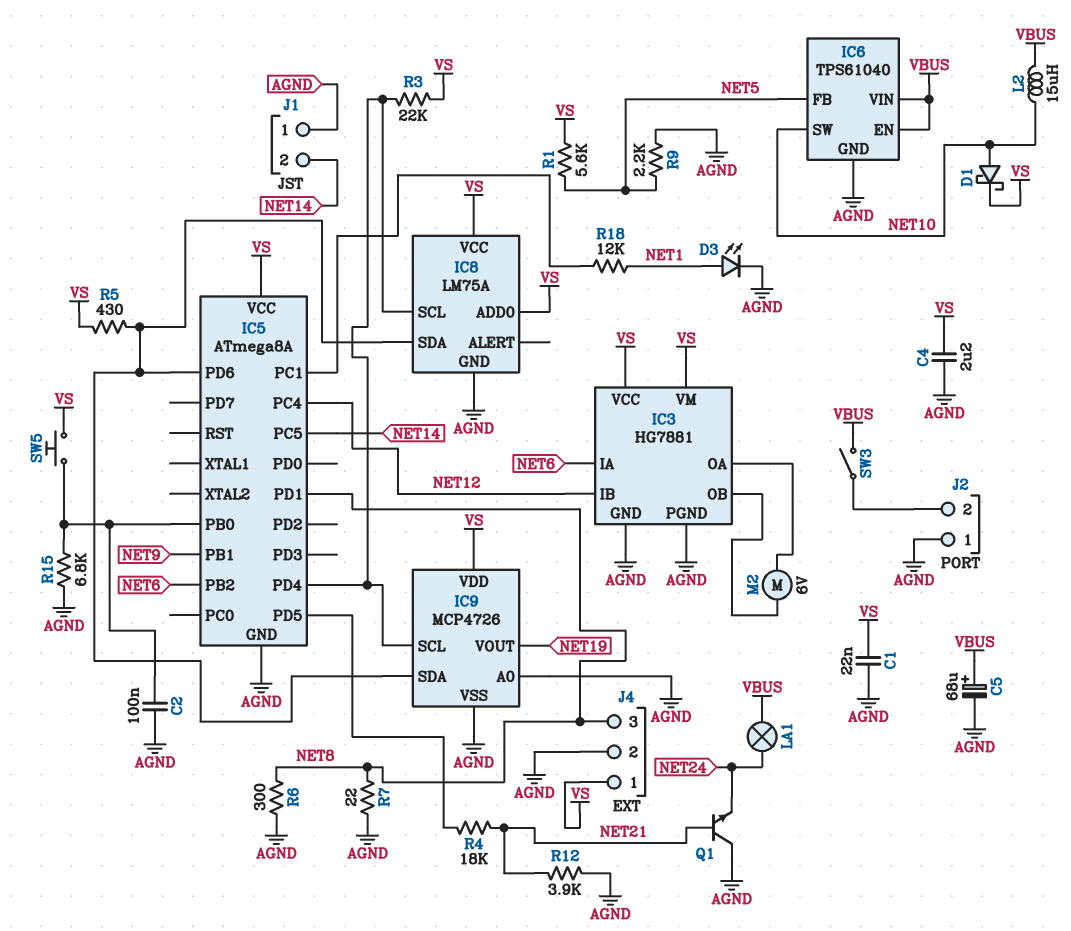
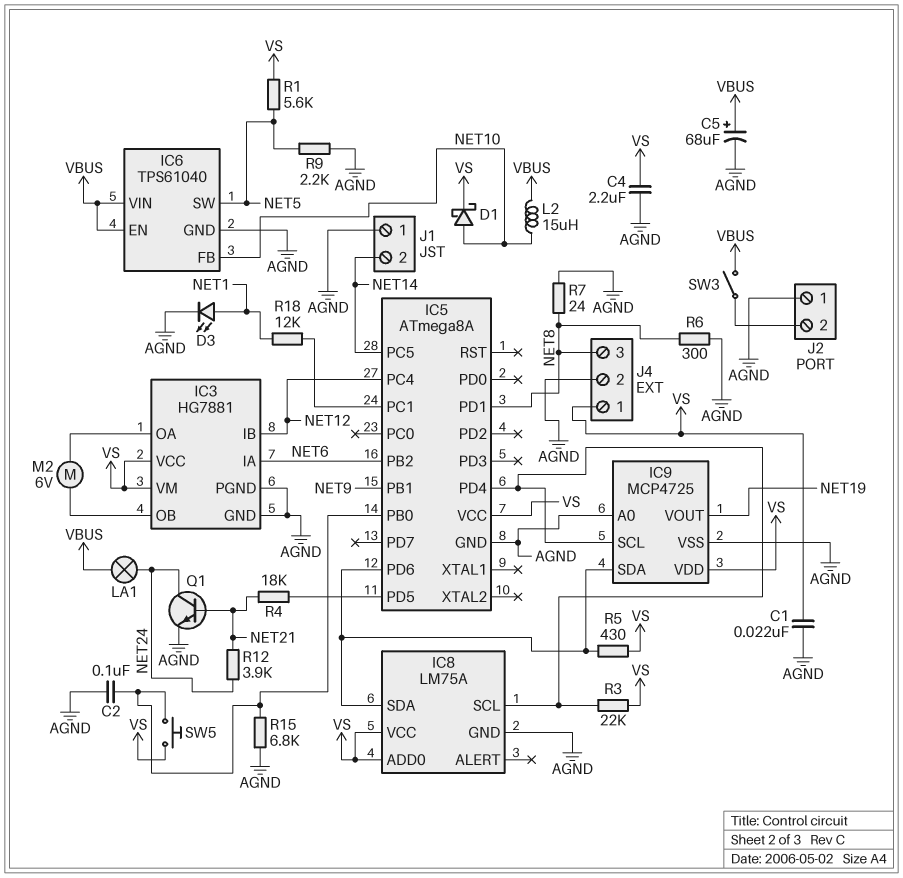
IC6 pin FB: NET5 -> NET10
IC6 pin SW: NET10 -> NET5
IC9: MCP4726 -> MCP4725
Q1: NPN (B NET21, C AGND, E NET24) -> NPN (B NET21, C NET24, E AGND)
R7: 22 (AGND, NET8) -> 24 (AGND, NET8)
R12: 3.9k (AGND, NET21) -> 3.9k (NET21, NET24)

